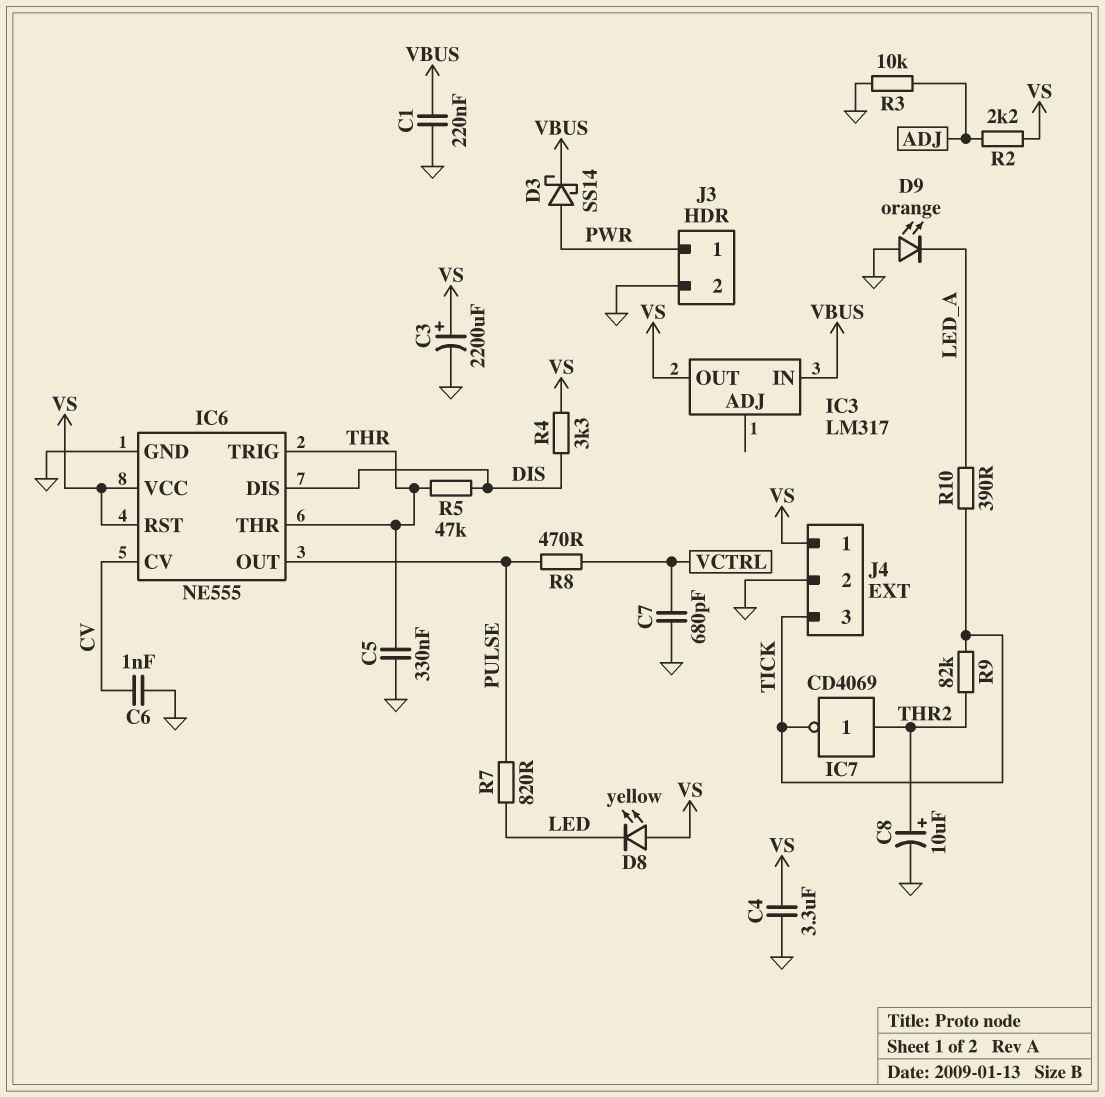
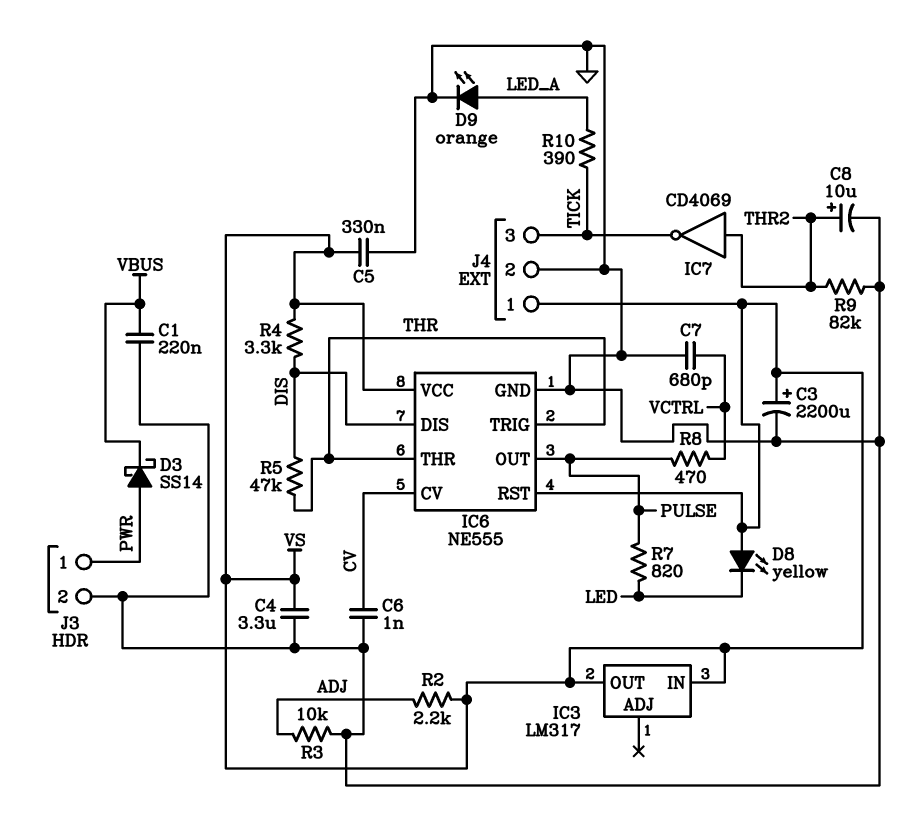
C5: 330nF (GND, THR) -> 330nF (GND, VS)
D9: LED orange (A GND, K LED_A) -> LED orange (A LED_A, K GND)
IC3 pin IN: VBUS -> VS
R9: 82k (THR2, TICK) -> 82k (GND, THR2)

